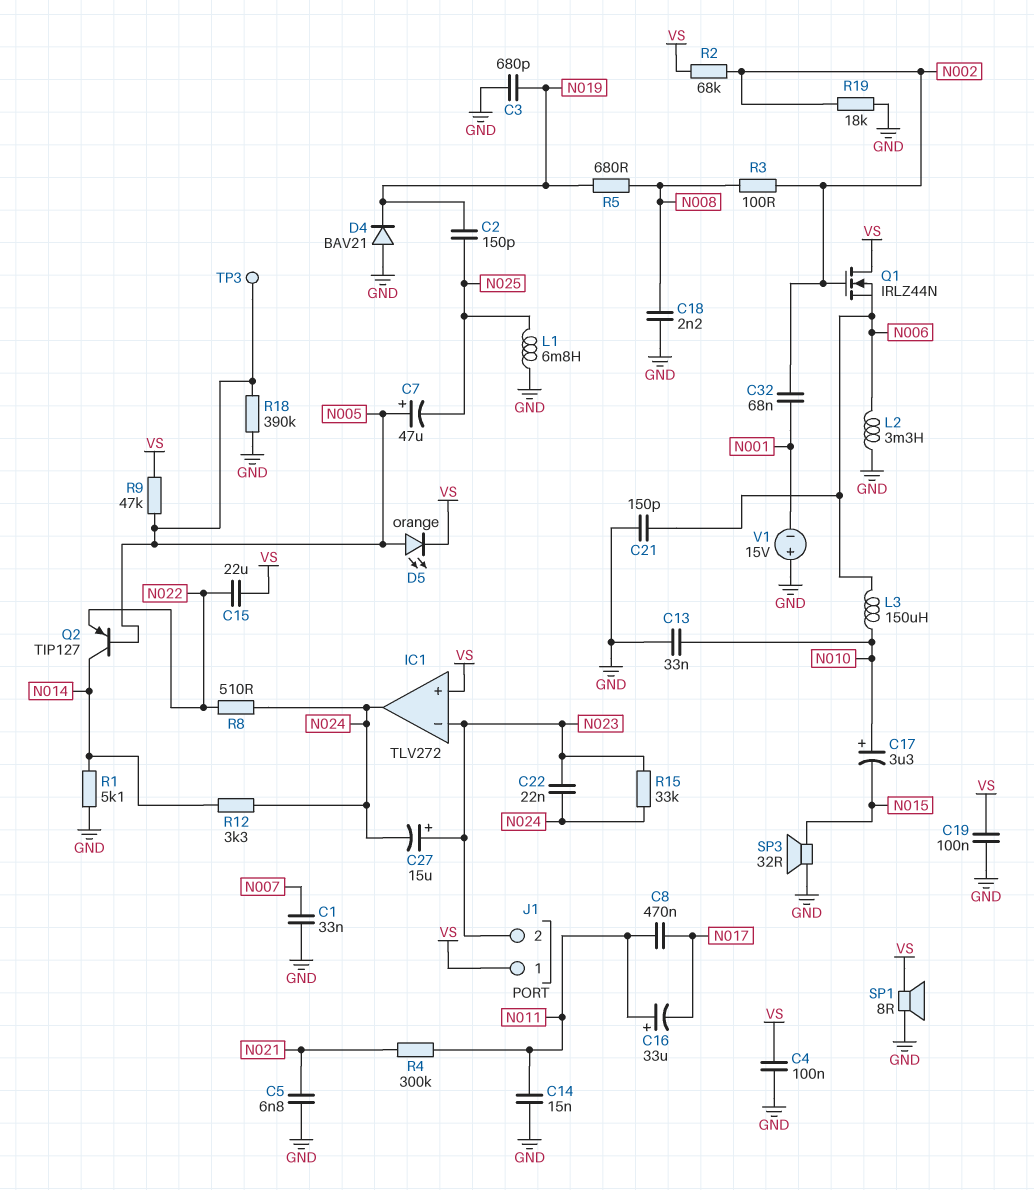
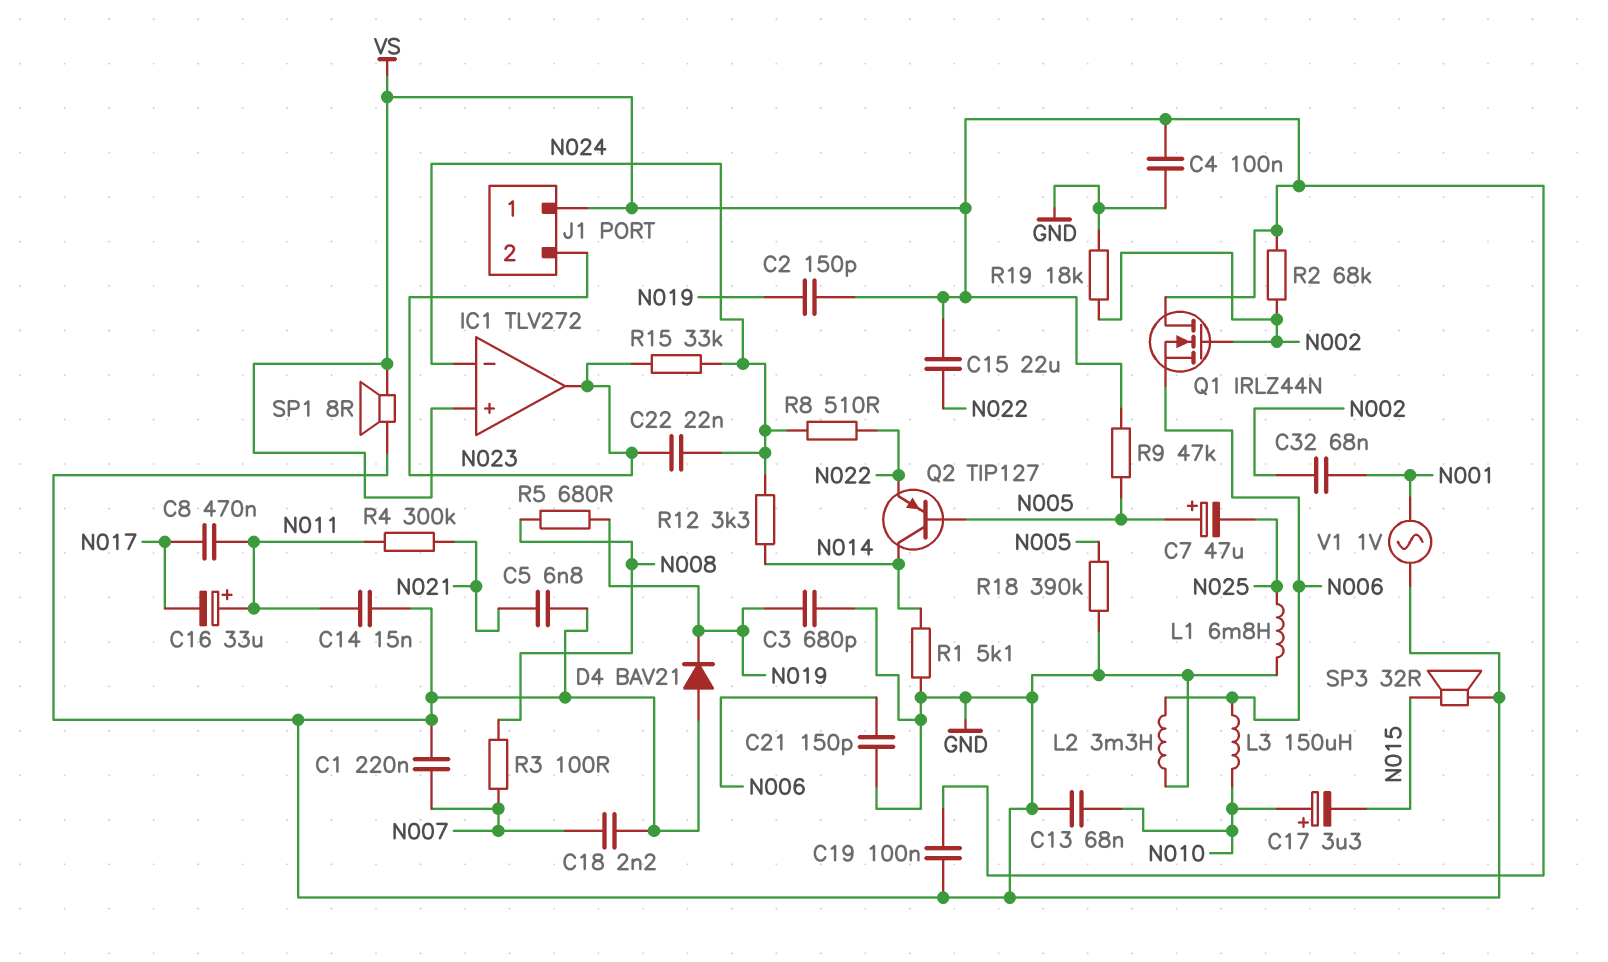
C1: 33nF (GND, N007) -> 220nF (GND, N007)
C2: 150pF (N019, N025) -> 150pF (N019, VS)
C13: 33nF (GND, N010) -> 68nF (GND, N010)
C18: 2.2nF (GND, N008) -> 2.2nF (GND, N007)
C27: 15uF (plus N023, minus N024) -> none
D5: LED orange (A N005, K VS) -> none
IC1 pin in-: N023 -> N024
IC1 pin out: N024 -> N023
R3: 100 (N002, N008) -> 100 (N007, N008)
TP3: test point (N005) -> none
V1: 15V (plus GND, minus N001) -> AC 1V (GND, N001)

